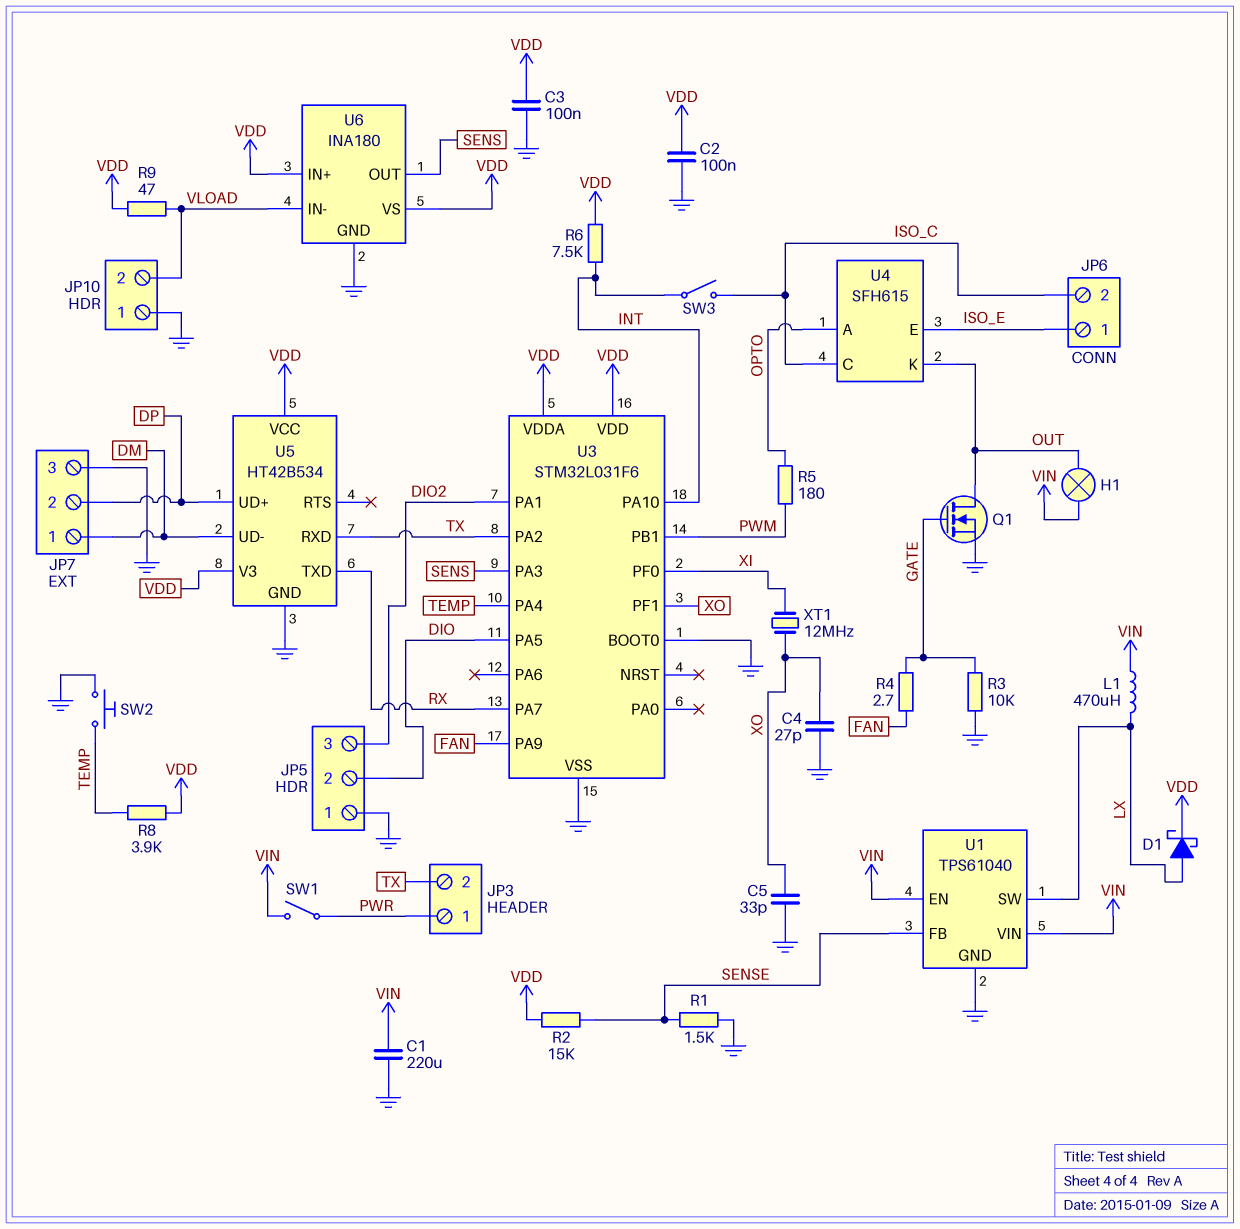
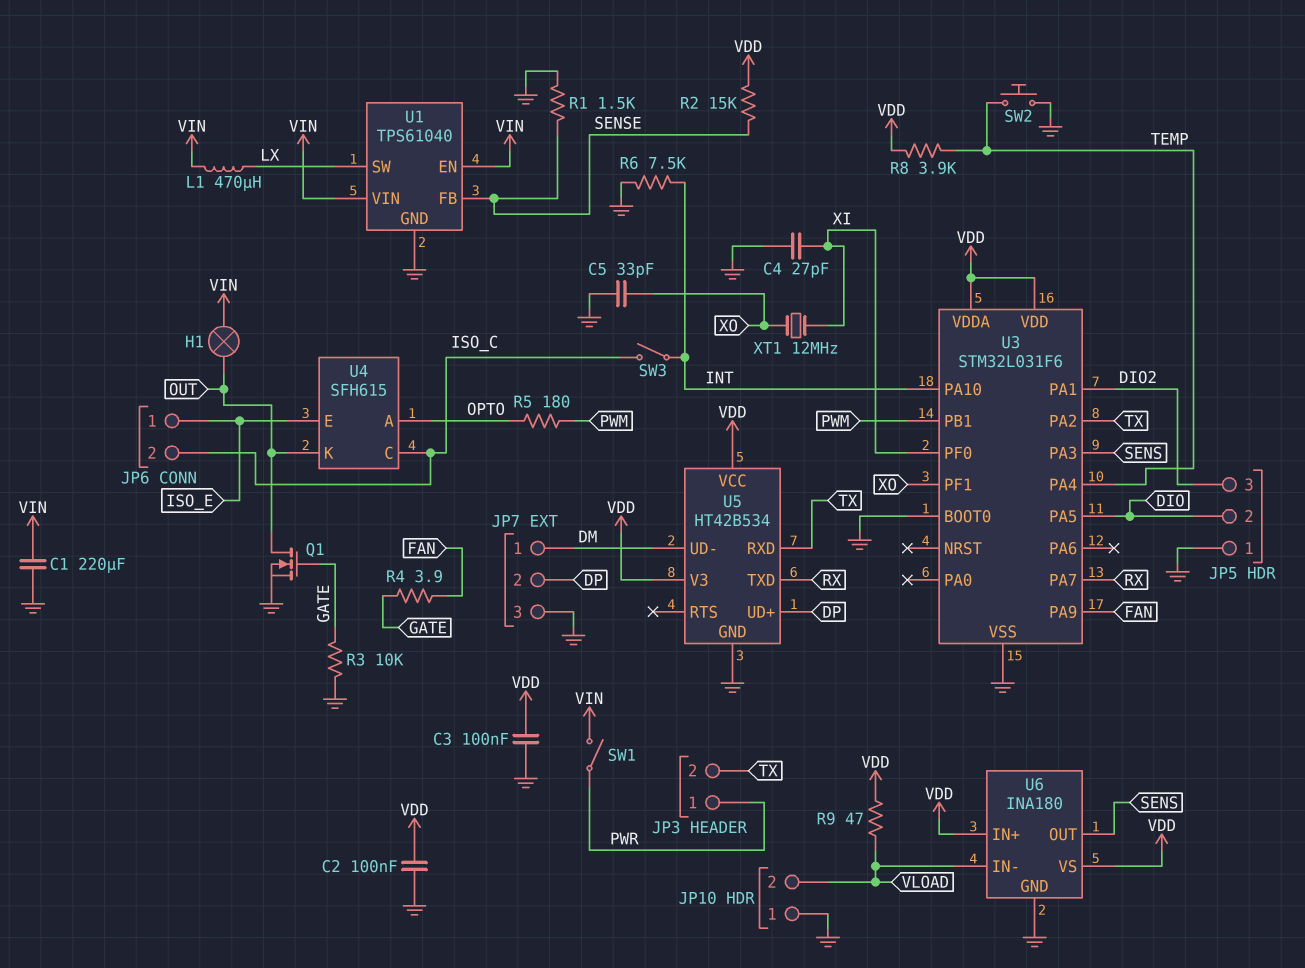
C4: 27pF (GND, XO) -> 27pF (GND, XI)
D1: schottky (A LX, K VDD) -> none
R4: 2.7 (FAN, GATE) -> 3.9 (FAN, GATE)
R6: 7.5k (INT, VDD) -> 7.5k (GND, INT)

